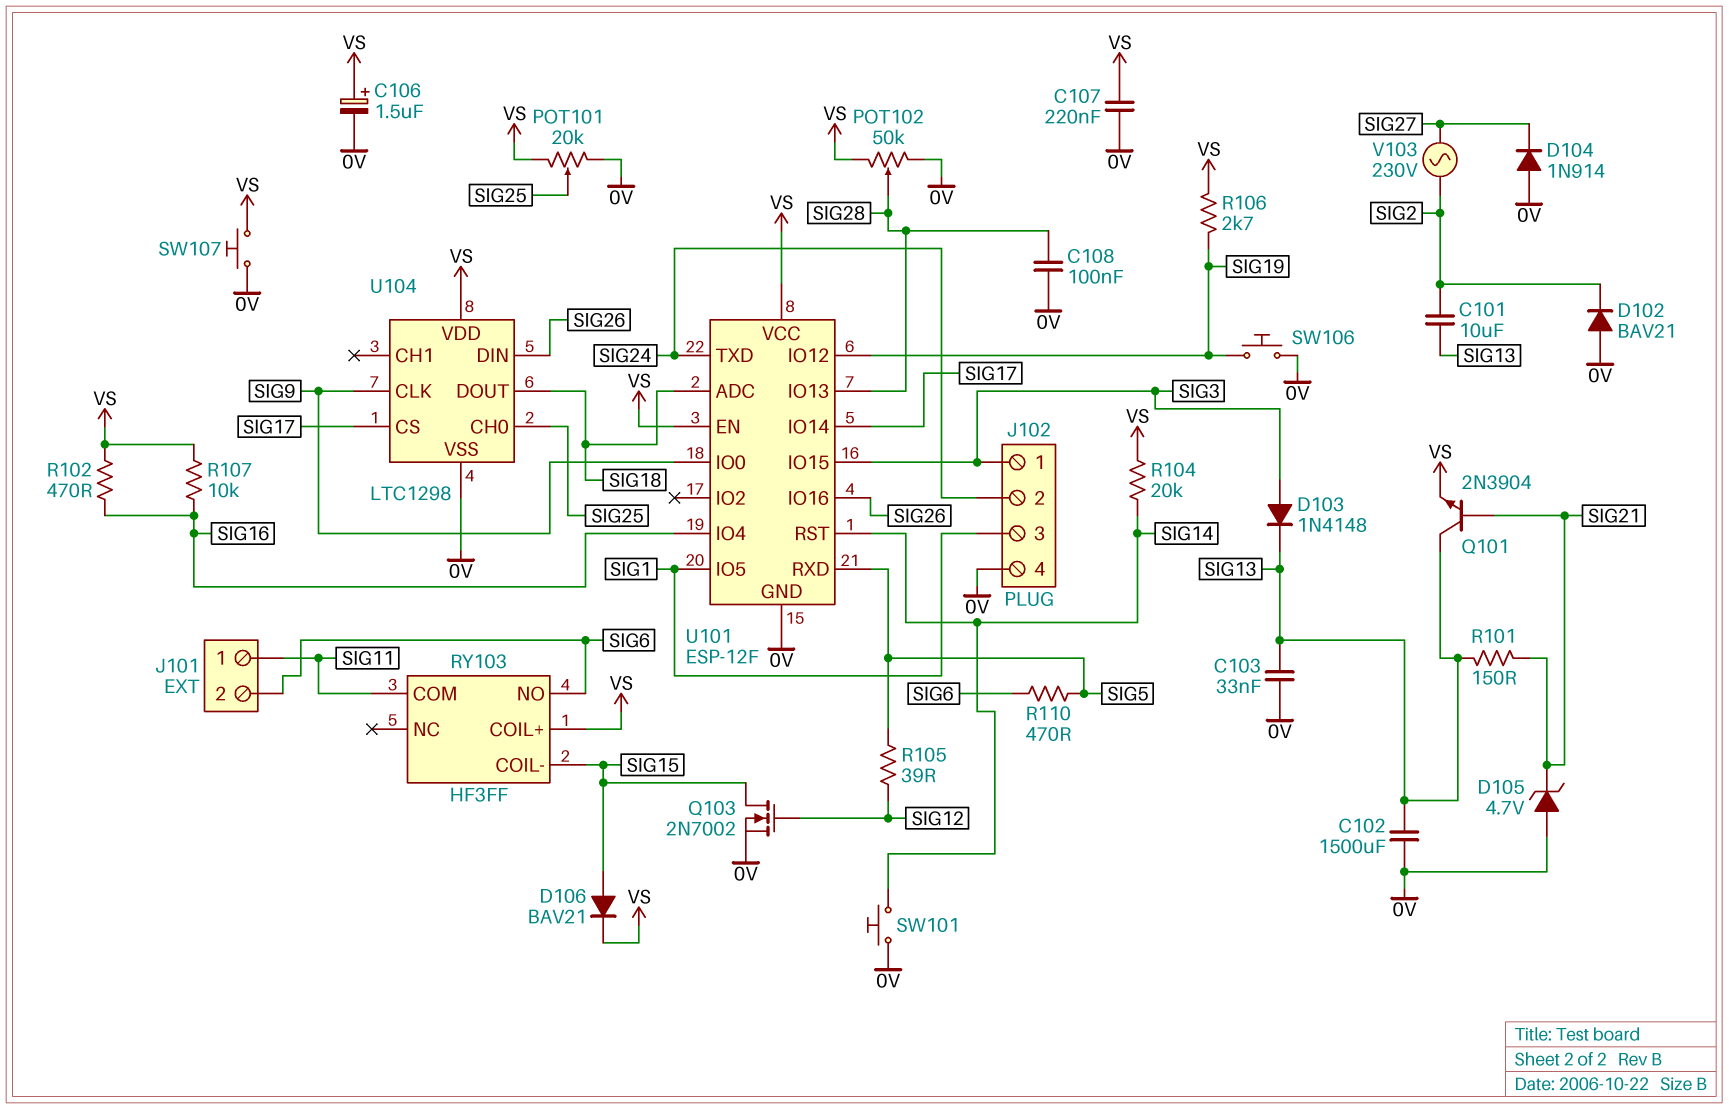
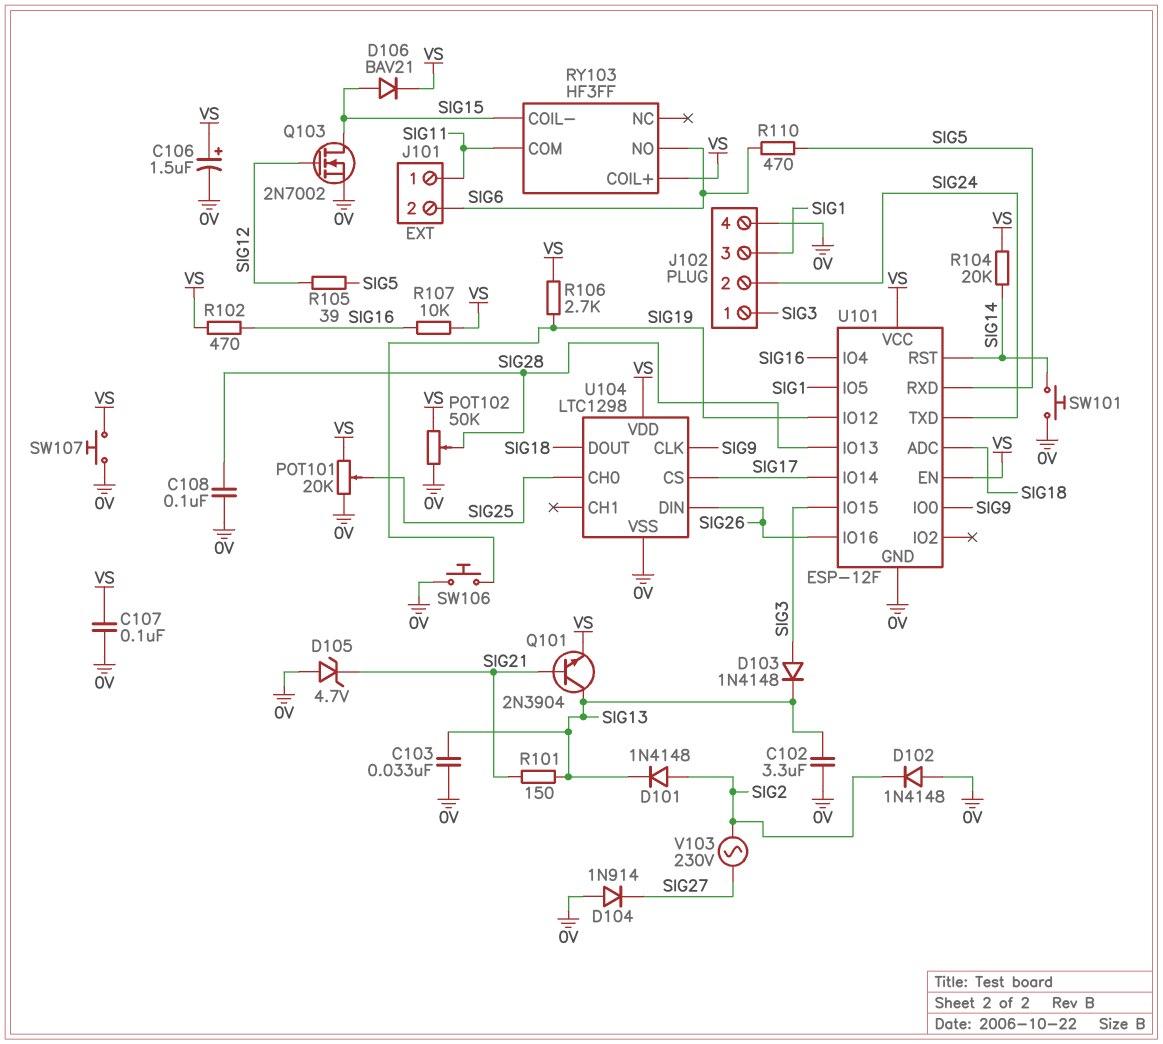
C101: 10uF (SIG2, SIG13) -> none
C102: 1500uF (0V, SIG13) -> 3.3uF (0V, SIG13)
C107: 220nF (0V, VS) -> 100nF (0V, VS)
D101: none -> diode 1N4148 (A SIG2, K SIG13)
D102: diode BAV21 (A 0V, K SIG2) -> diode 1N4148 (A 0V, K SIG2)

